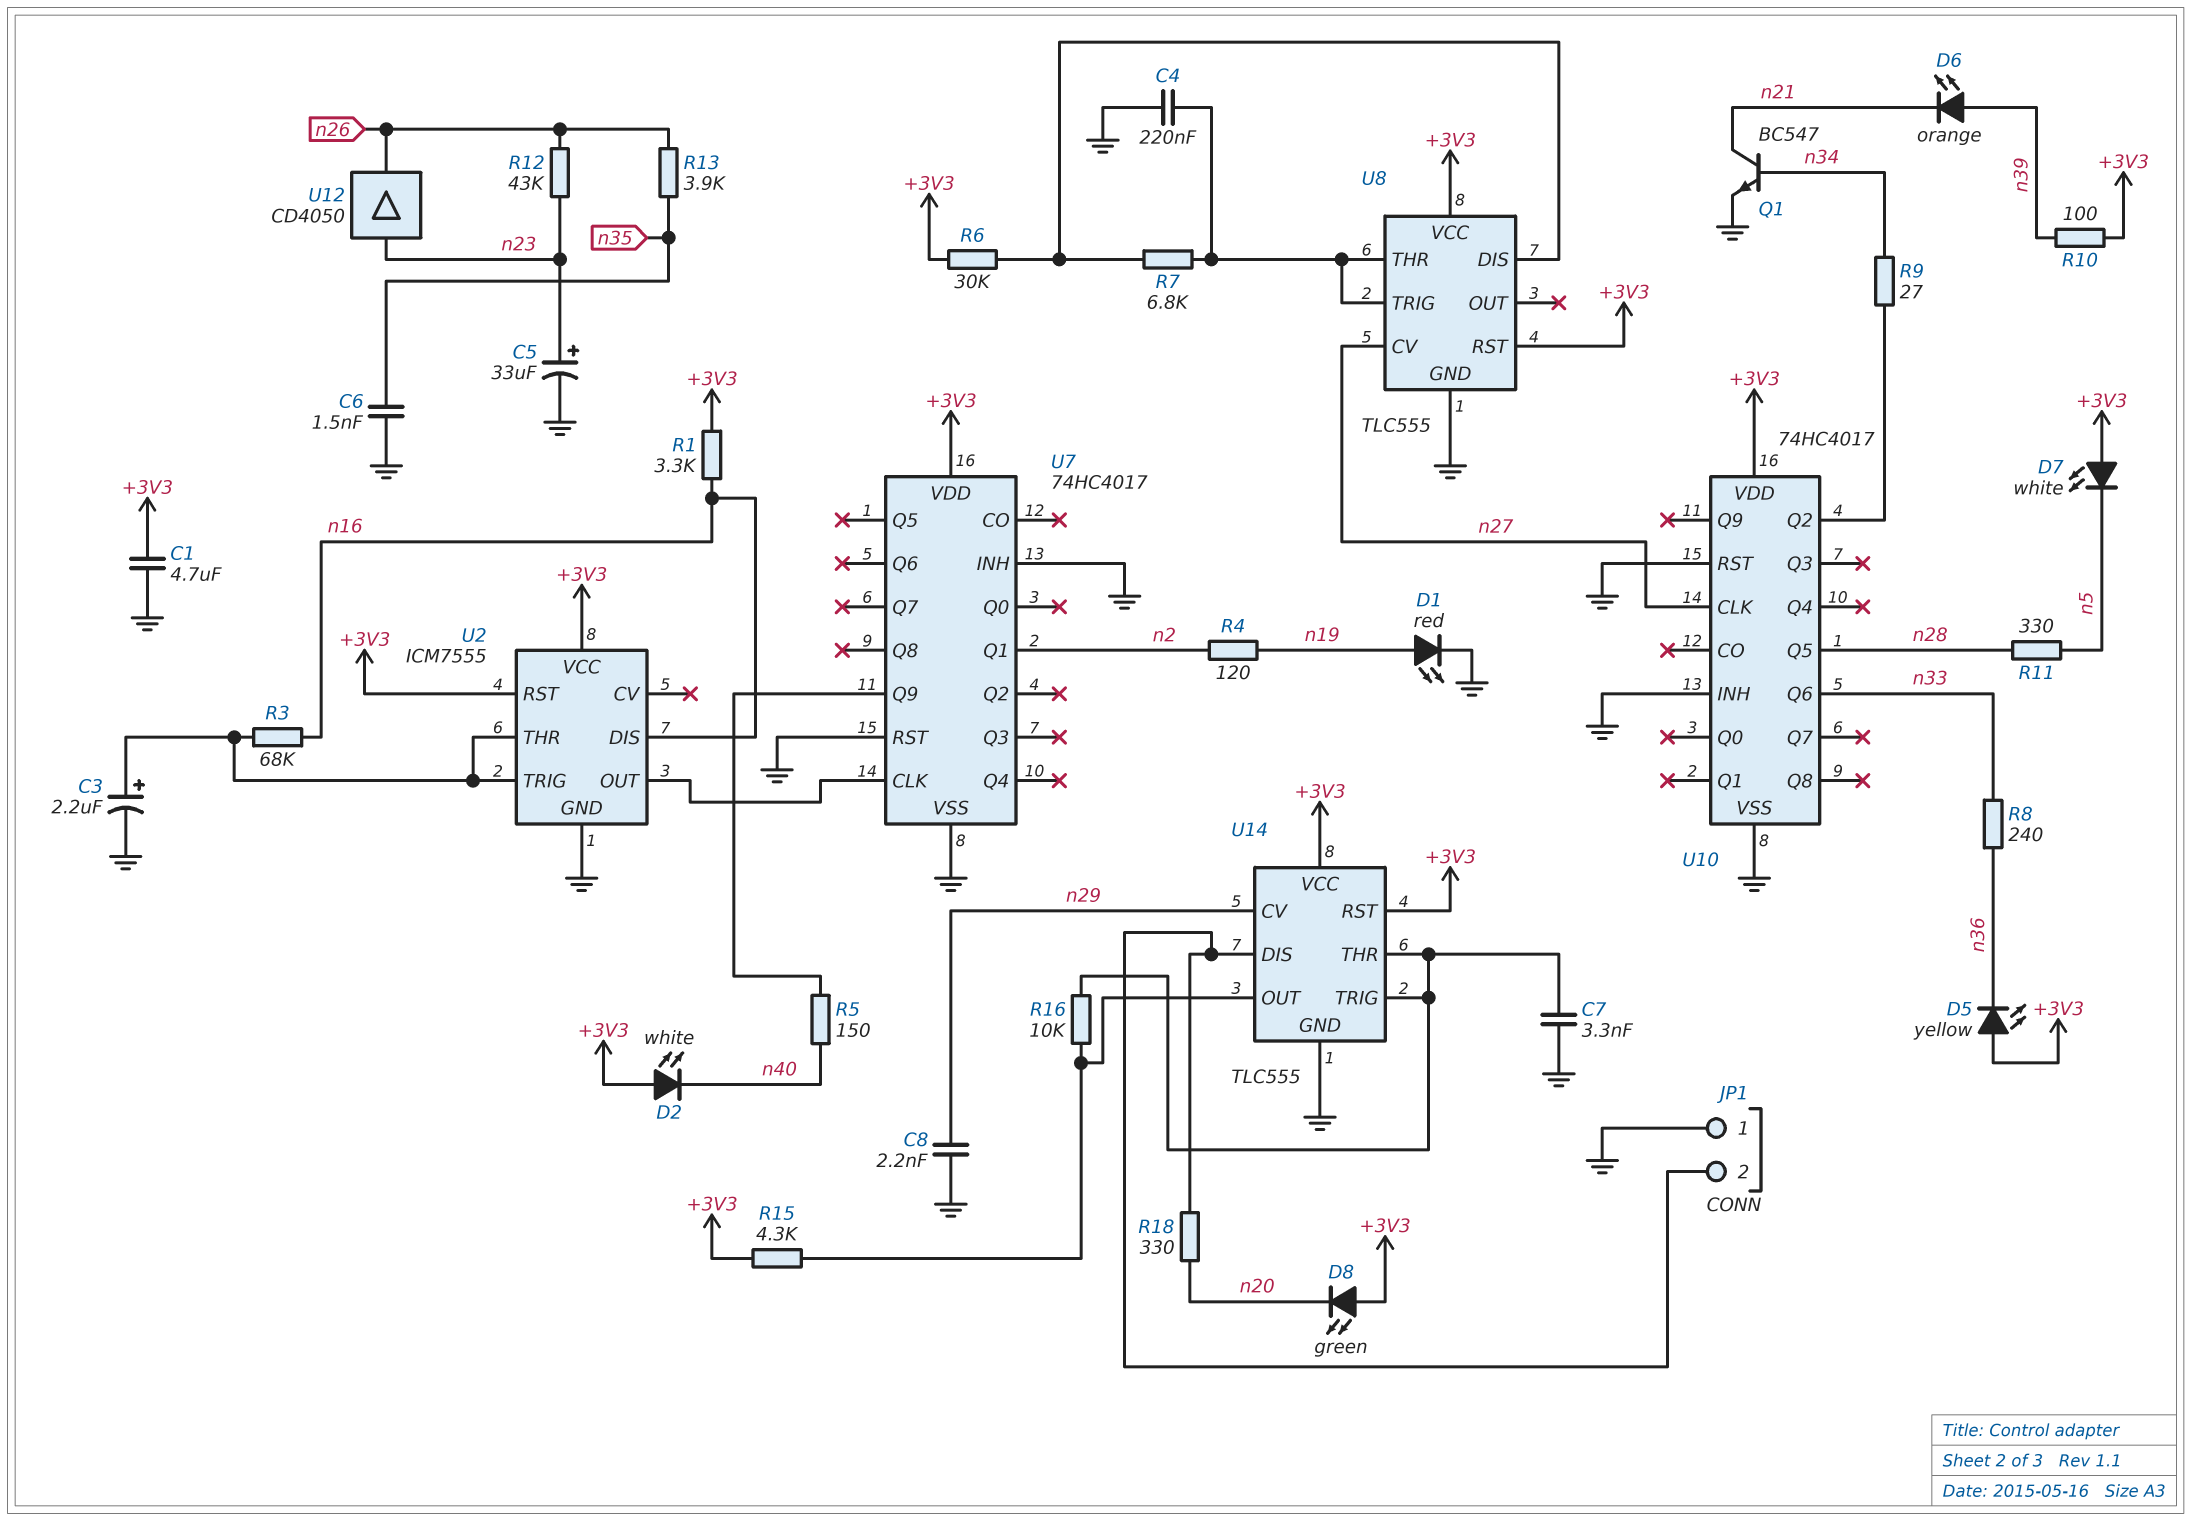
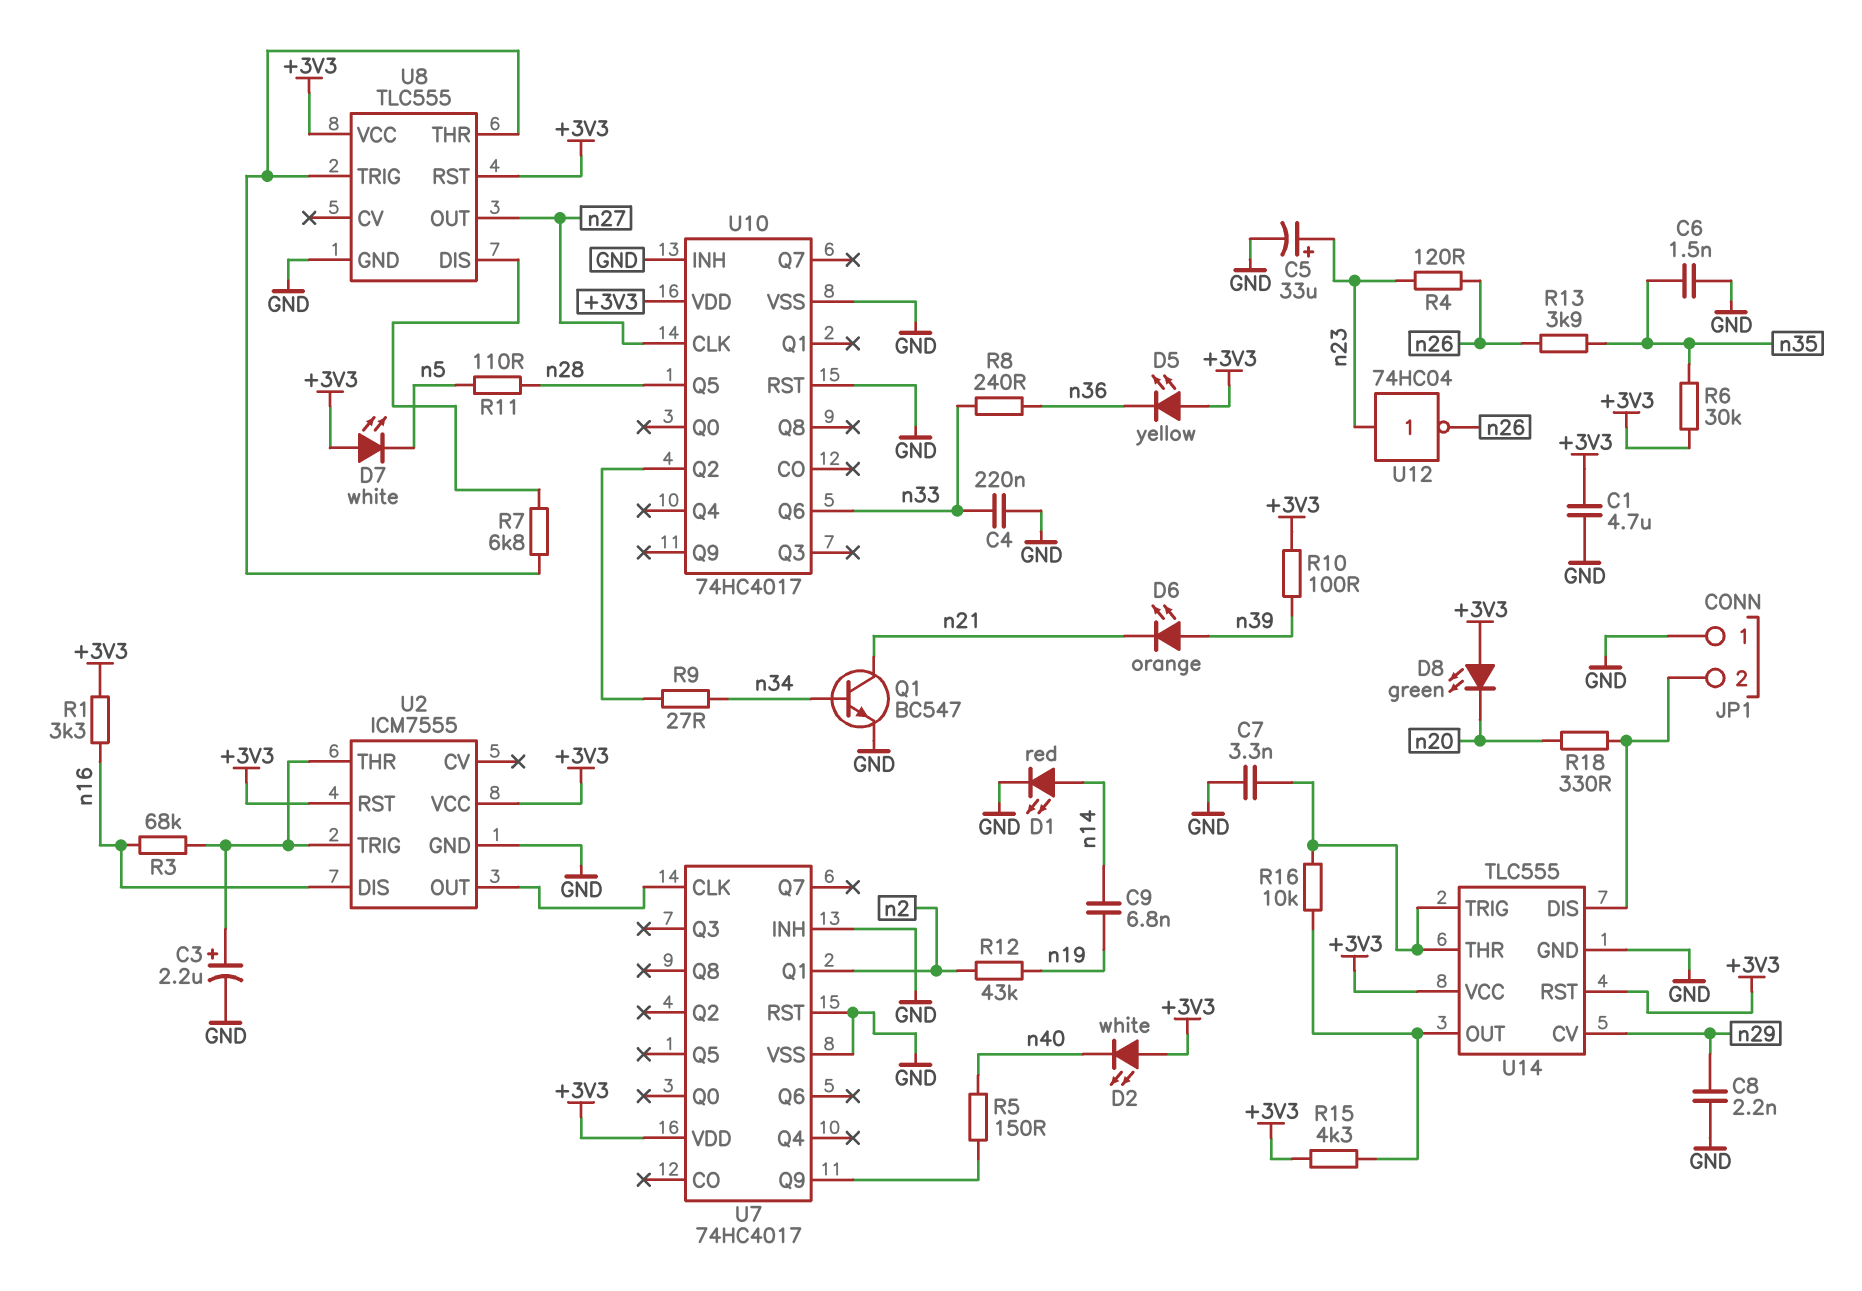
C4: 220nF (GND, U8/THR) -> 220nF (GND, n33)
C9: none -> 6.8nF (n14, n19)
D1: LED red (A n19, K GND) -> LED red (A n14, K GND)
R4: 120 (n2, n19) -> 120 (n23, n26)
R6: 30k (+3V3, U8/DIS) -> 30k (+3V3, n35)
R11: 330 (n5, n28) -> 110 (n5, n28)
R12: 43k (n23, n26) -> 43k (n2, n19)
U8 pin CV: n27 -> none
U8 pin OUT: none -> n27
U12: buffer CD4050 (in n23, out n26) -> NOT 74HC04 (in n23, out n26)

